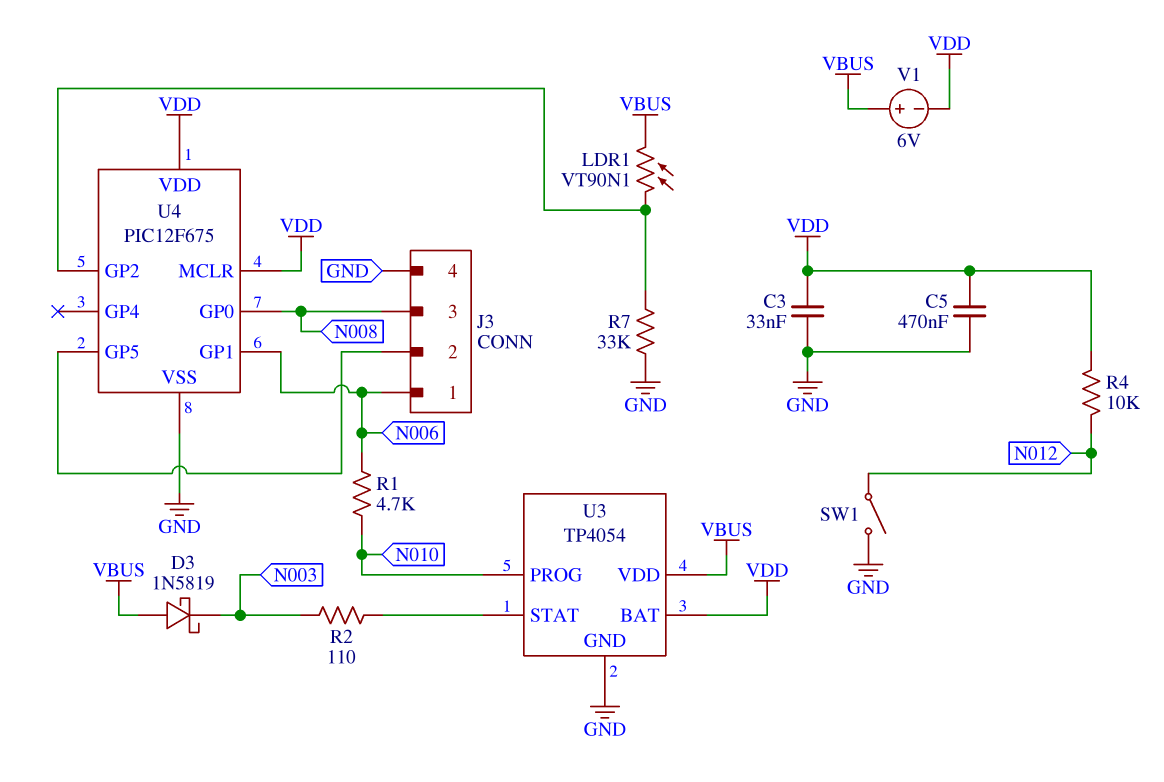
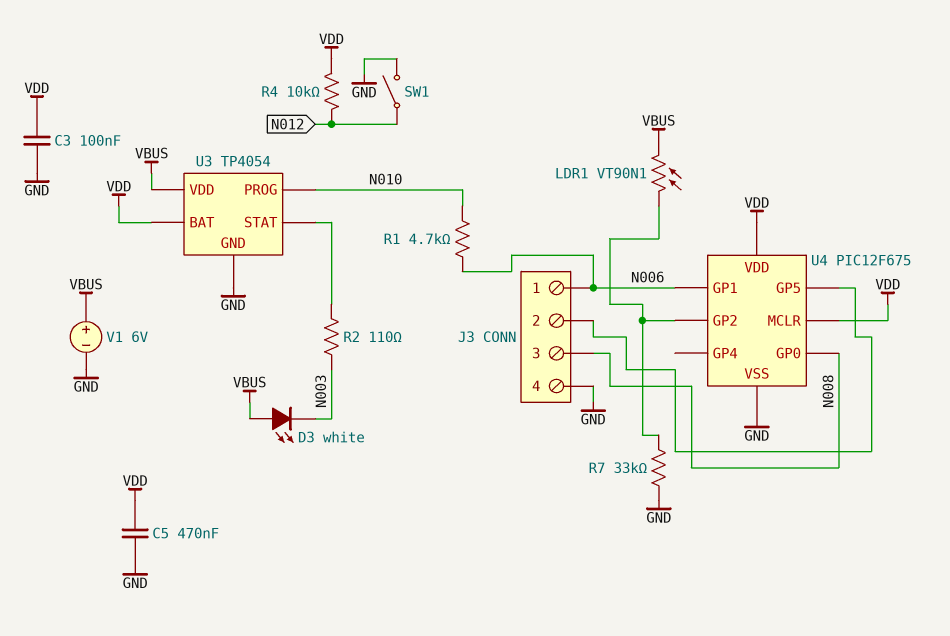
C3: 33nF (GND, VDD) -> 100nF (GND, VDD)
D3: schottky 1N5819 (A VBUS, K N003) -> LED white (A VBUS, K N003)
V1: 6V (plus VBUS, minus VDD) -> 6V (plus VBUS, minus GND)

